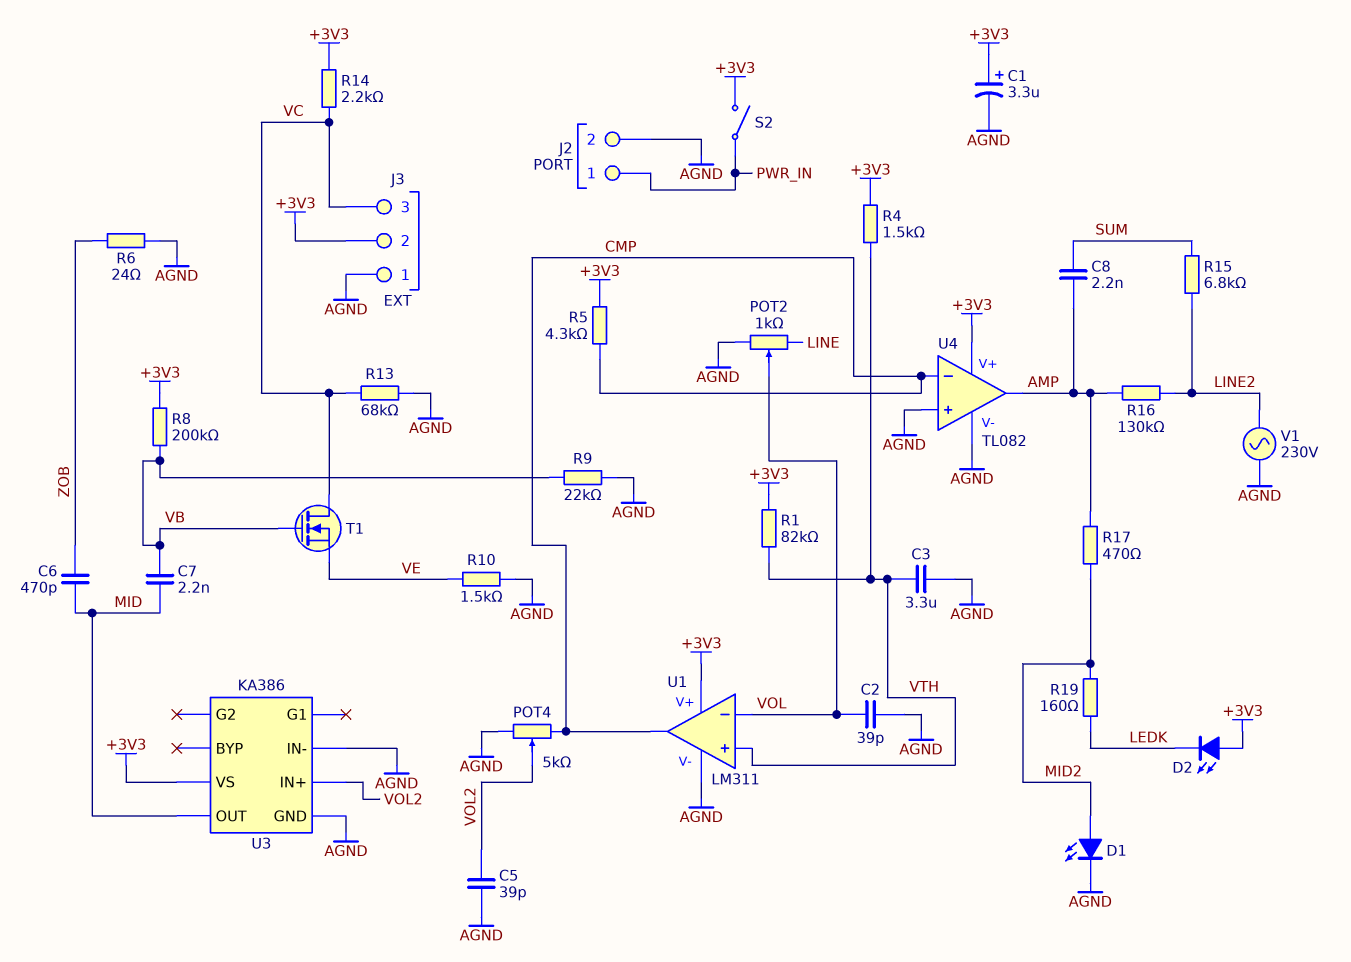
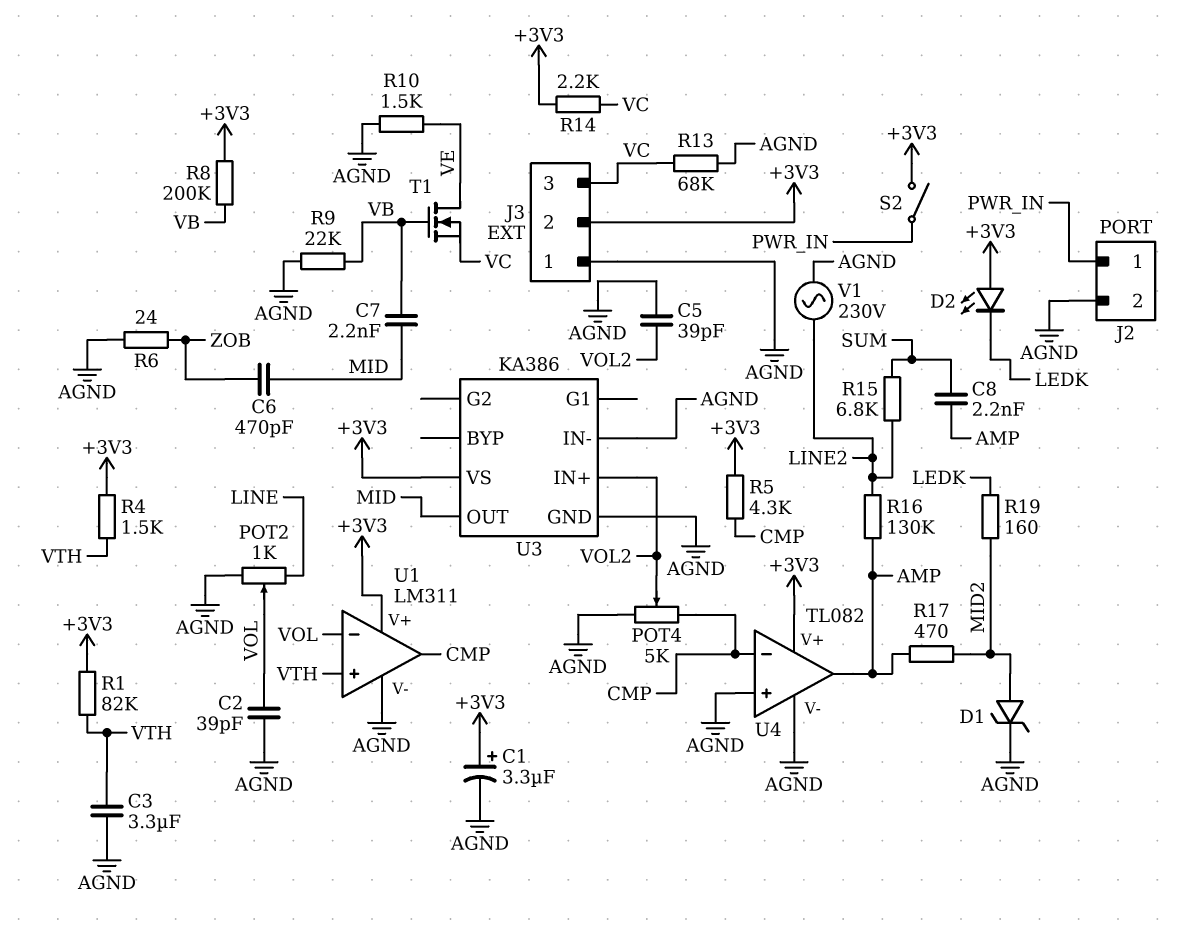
D1: LED (A MID2, K AGND) -> zener (A MID2, K AGND)
T1: NMOS (G VB, D VC, S VE) -> NMOS (G VB, D VE, S VC)

